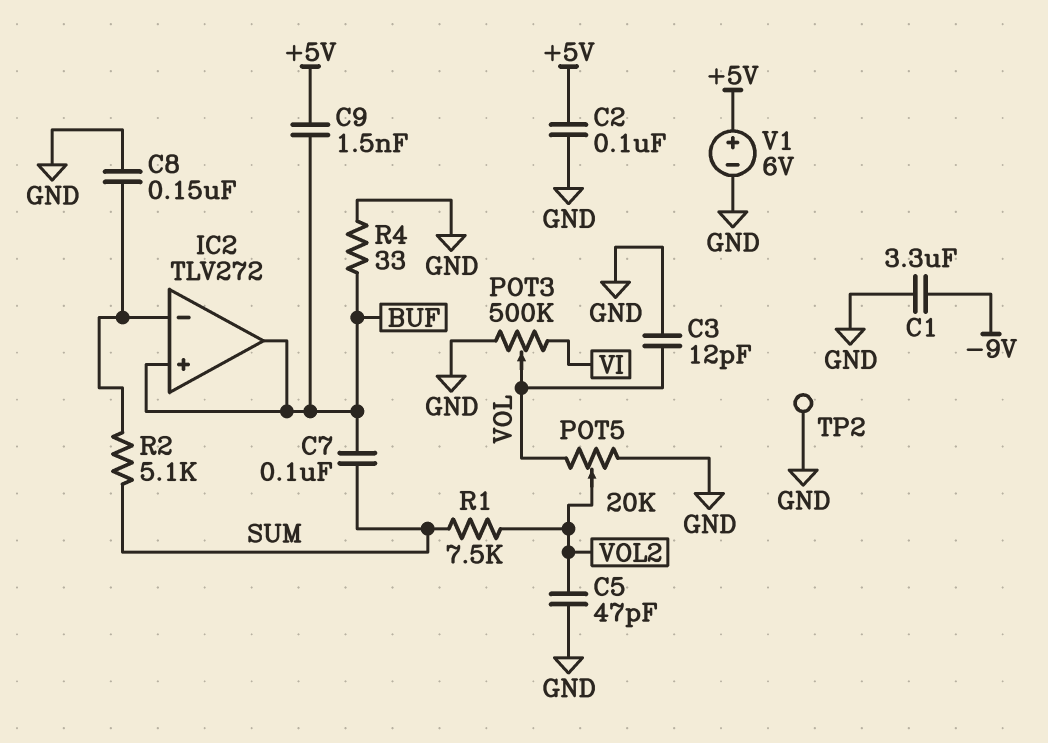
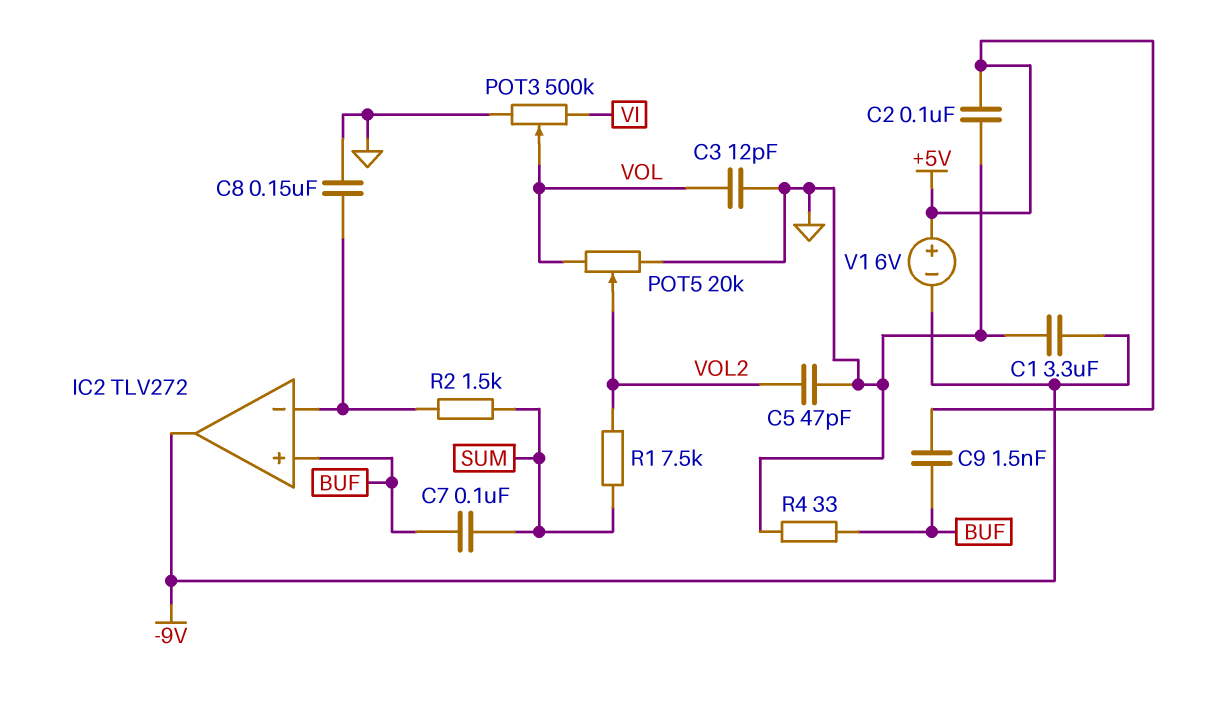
IC2 pin out: BUF -> -9V
R2: 5.1k (IC2/in-, SUM) -> 1.5k (IC2/in-, SUM)
TP2: test point (GND) -> none
V1: 6V (plus +5V, minus GND) -> 6V (plus +5V, minus -9V)

